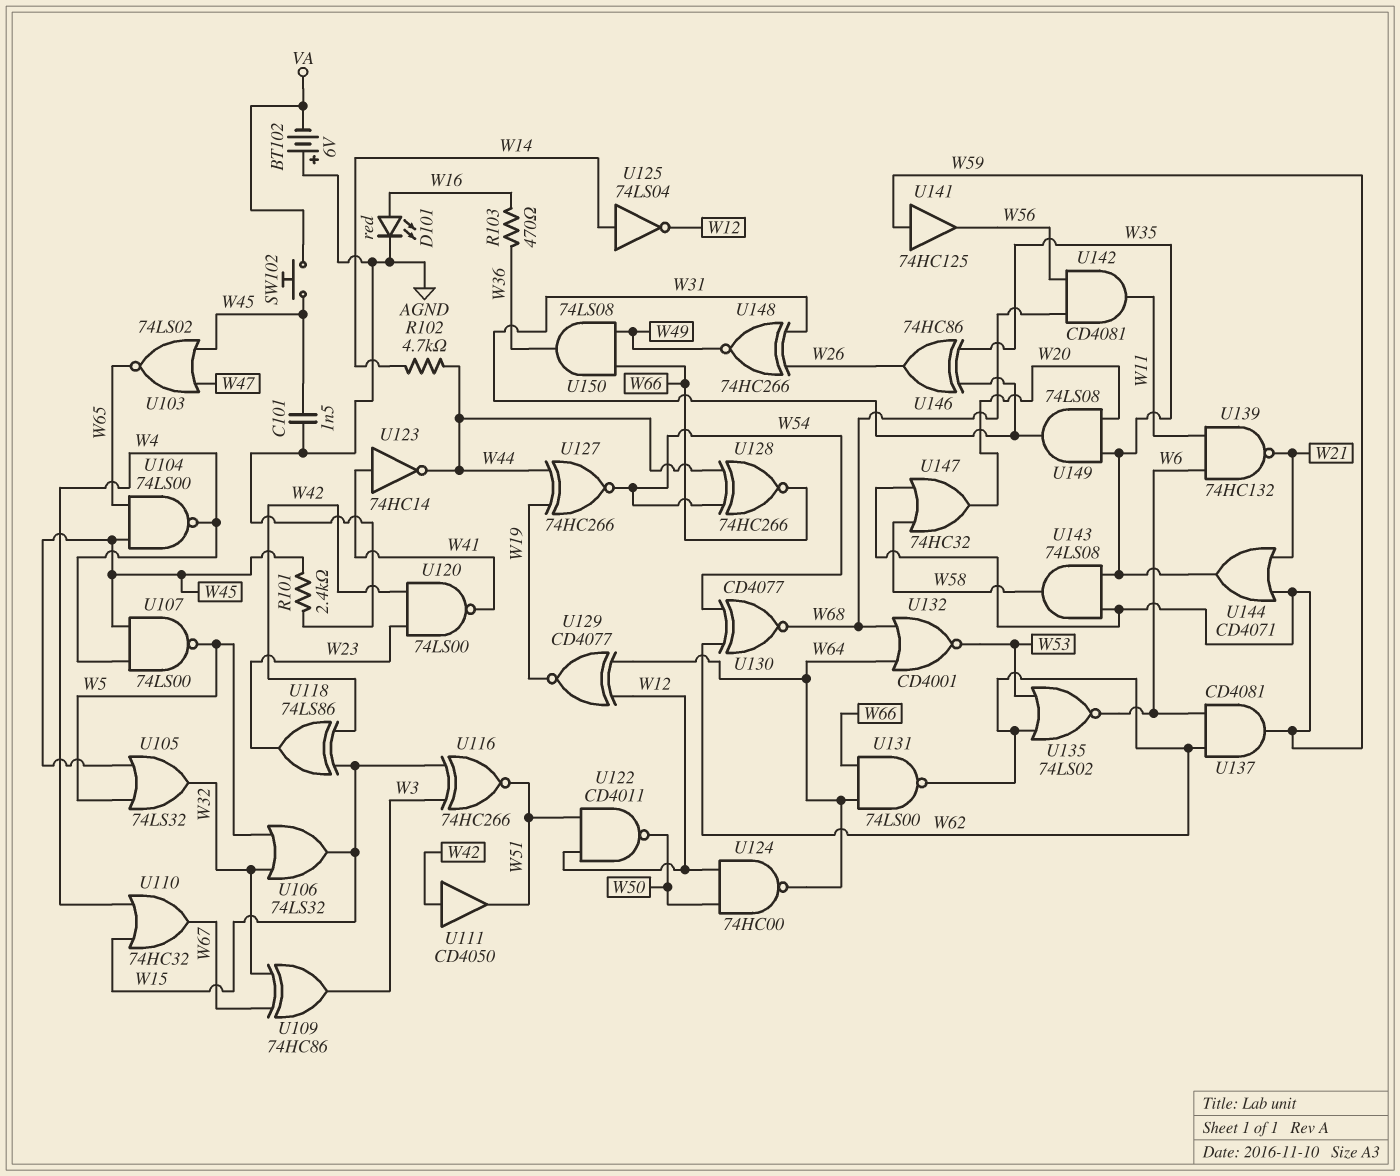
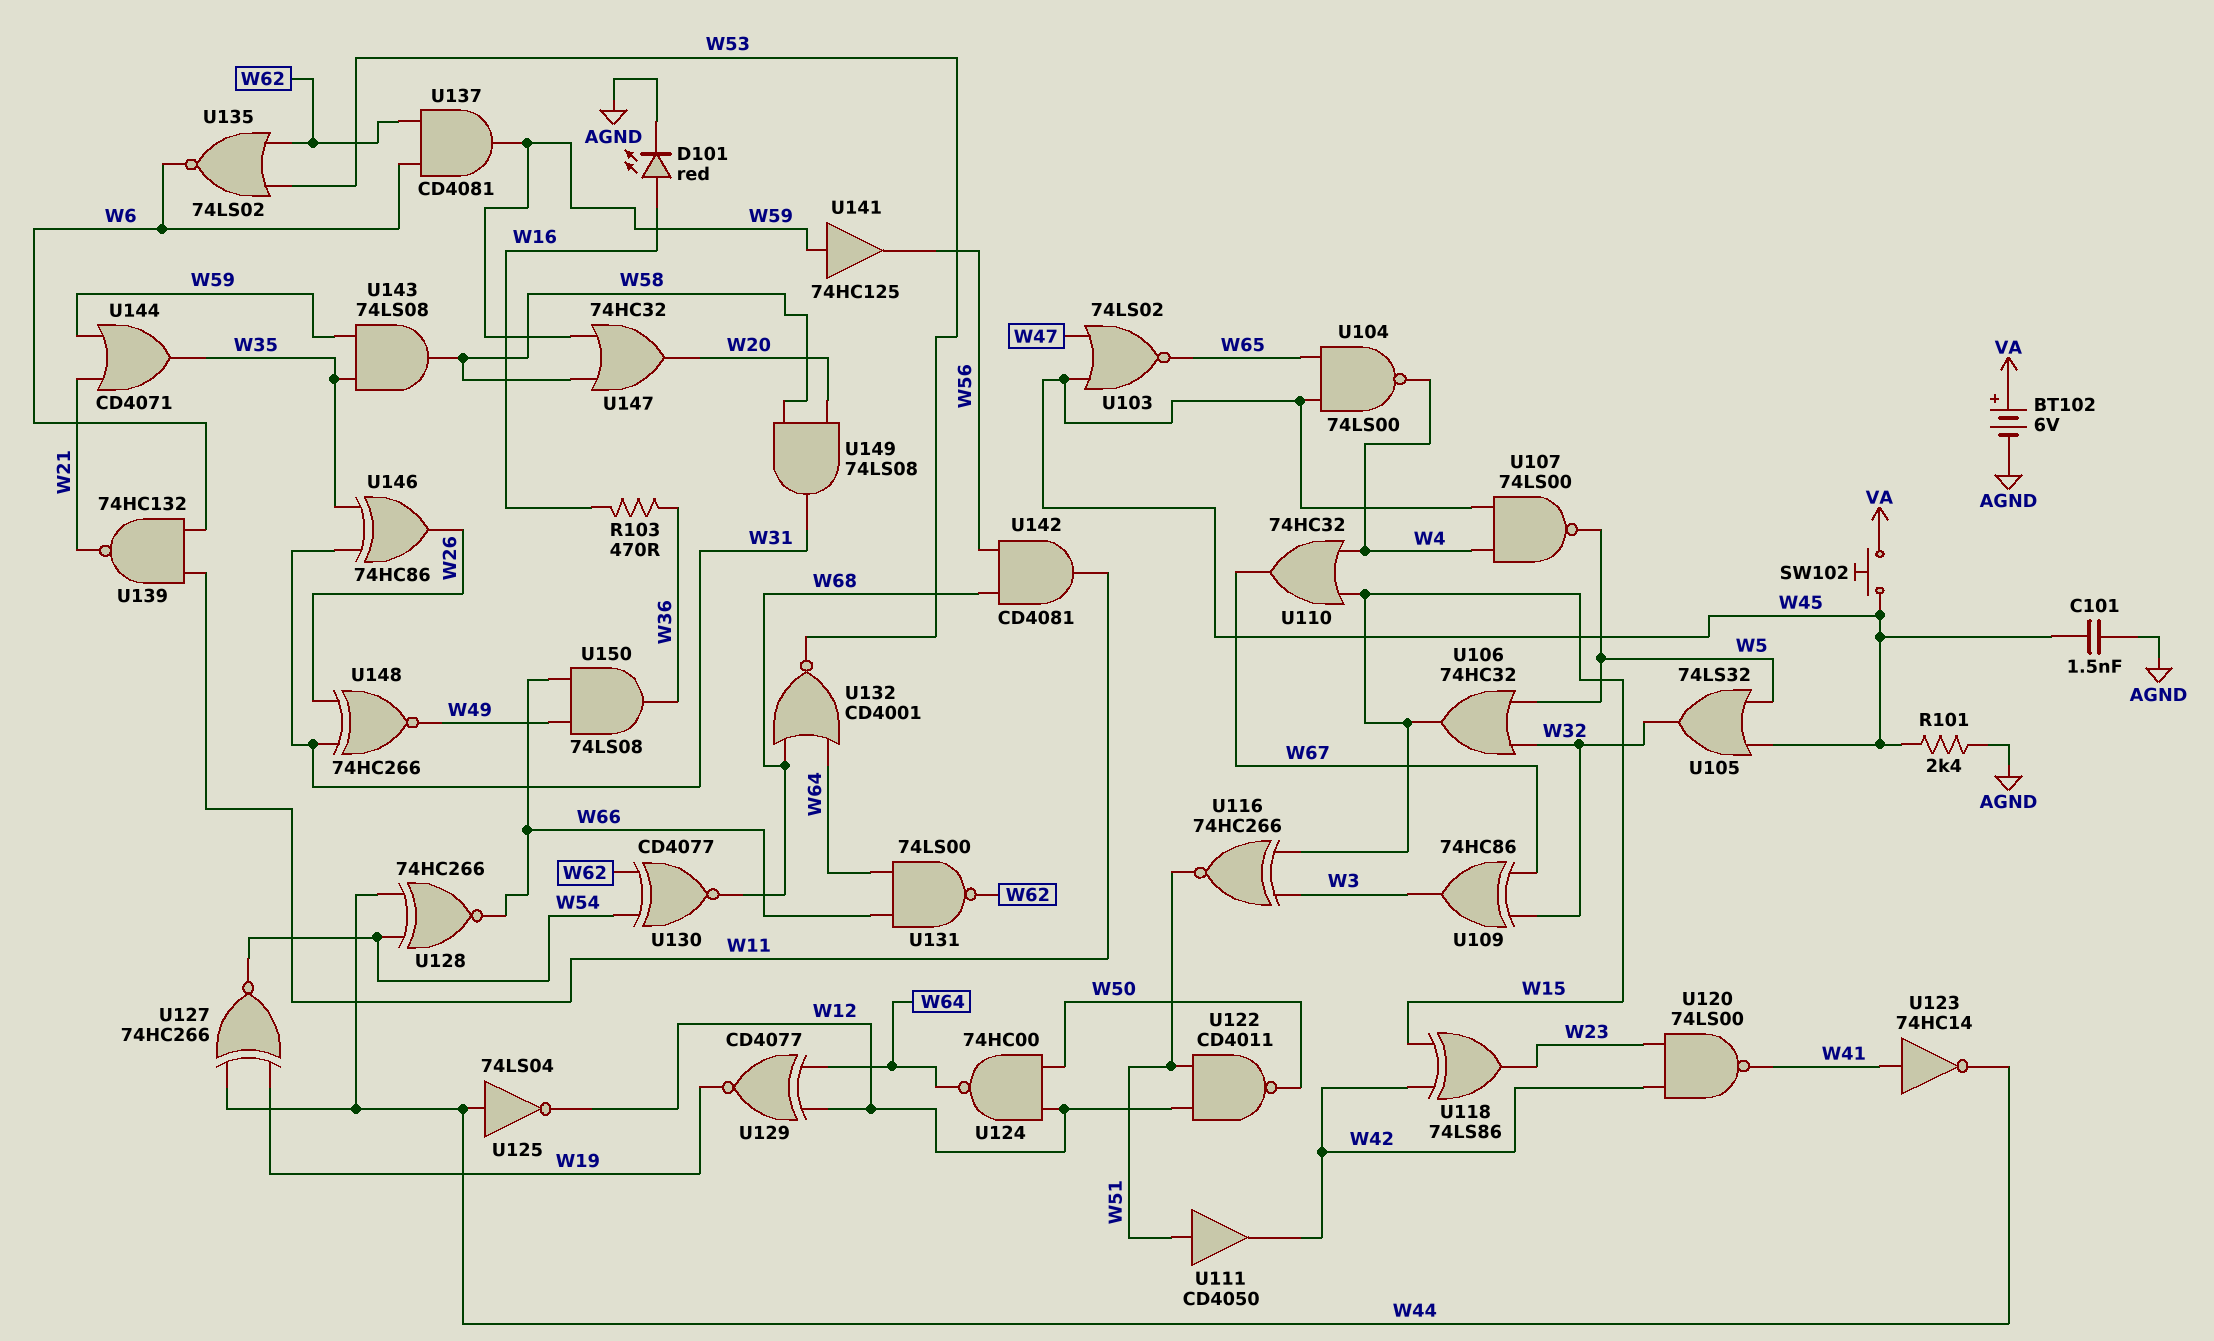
BT102: 6V (plus AGND, minus VA) -> 6V (plus VA, minus AGND)
R102: 4.7k (W14, W44) -> none
U106: OR 74LS32 (in W5, in W32, out W15) -> OR 74HC32 (in W5, in W32, out W15)
U111: buffer CD4050 (in W42, out W51) -> buffer CD4050 (in W51, out W42)
U125: NOT 74LS04 (in W14, out W12) -> NOT 74LS04 (in W44, out W12)
U149: AND 74LS08 (in W20, in W35, out W31) -> AND 74LS08 (in W20, in W58, out W31)

